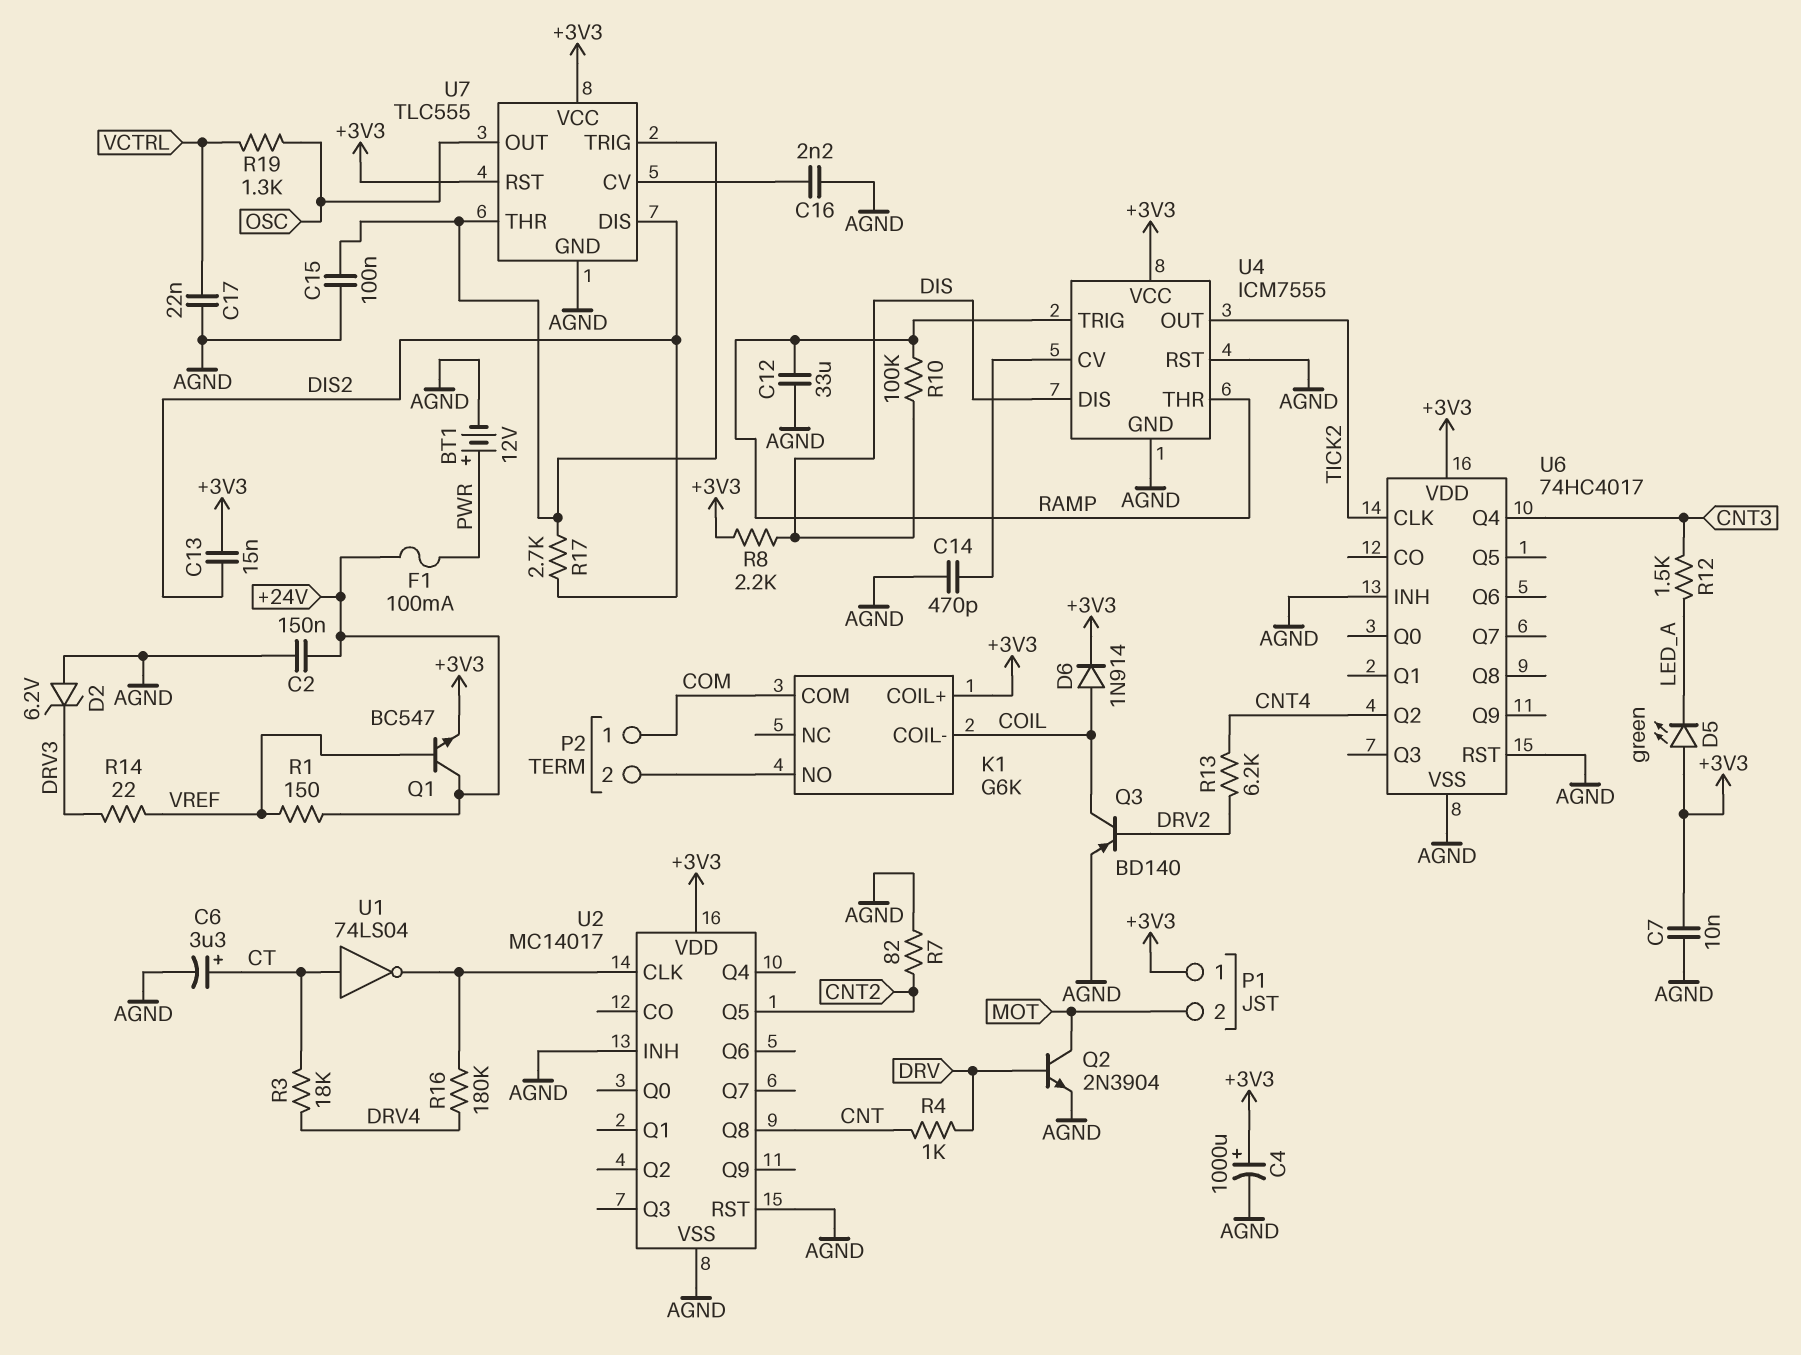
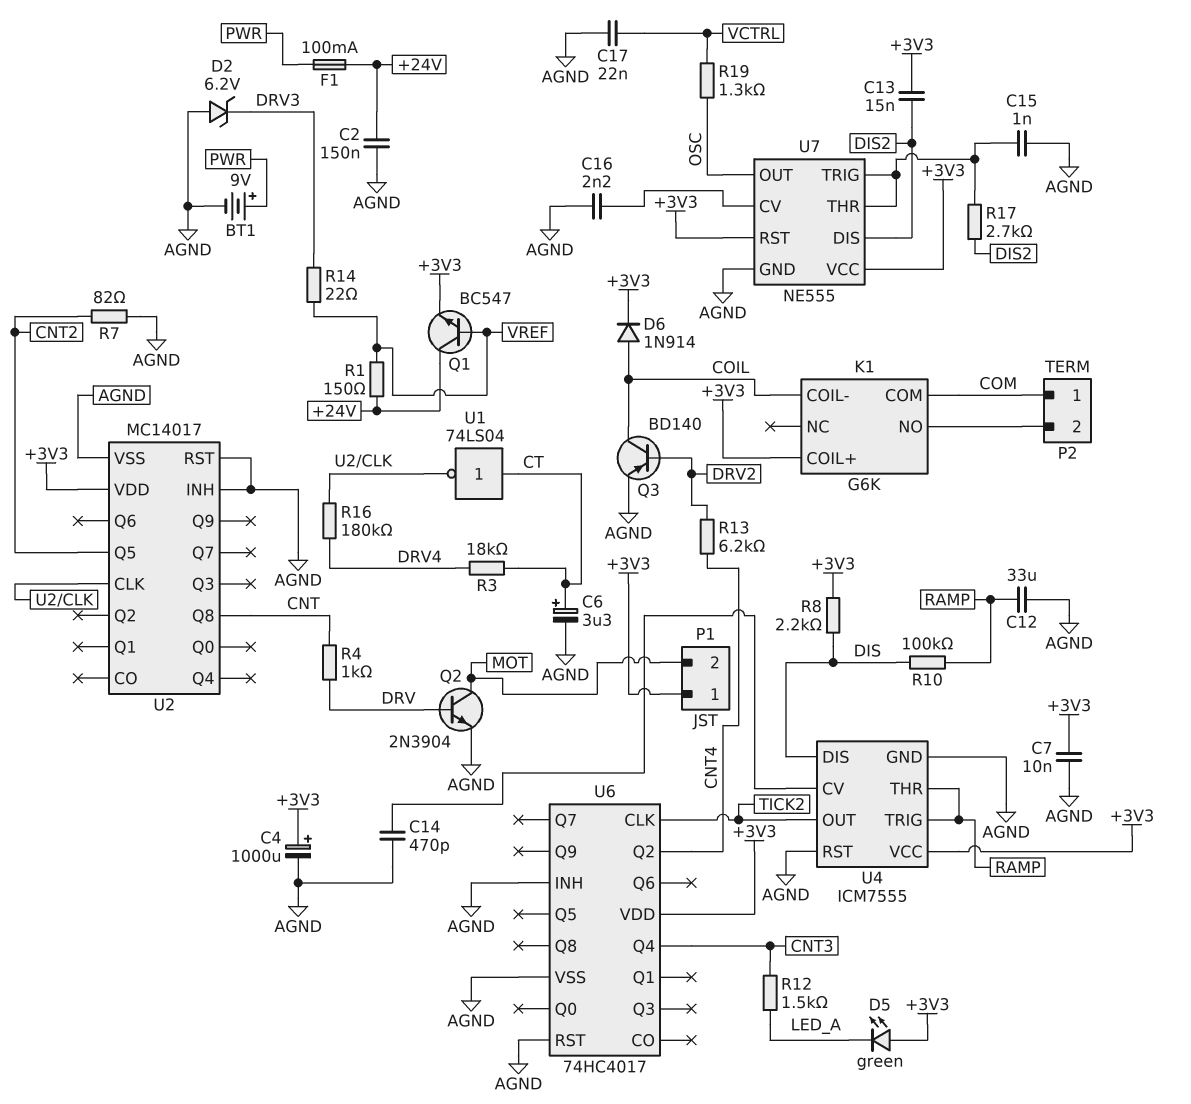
BT1: 12V (plus PWR, minus AGND) -> 9V (plus PWR, minus AGND)
C15: 100nF (AGND, U7/THR) -> 1nF (AGND, U7/THR)
U7: TLC555 -> NE555

